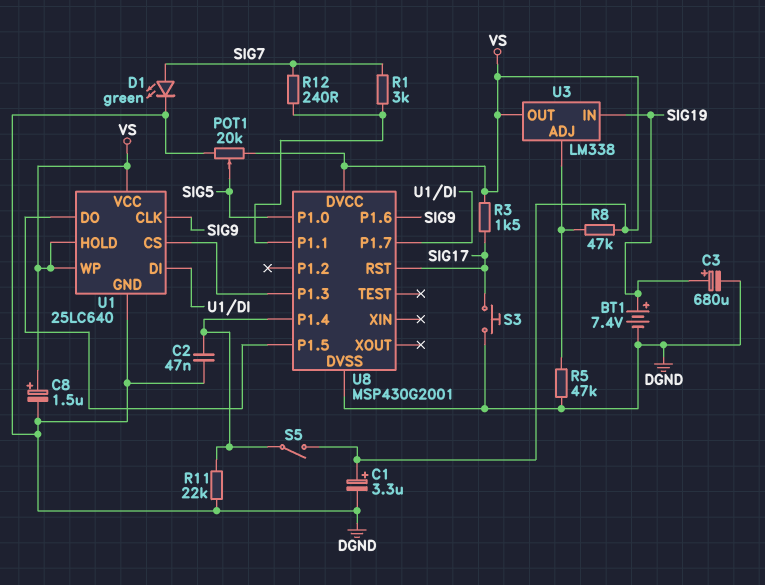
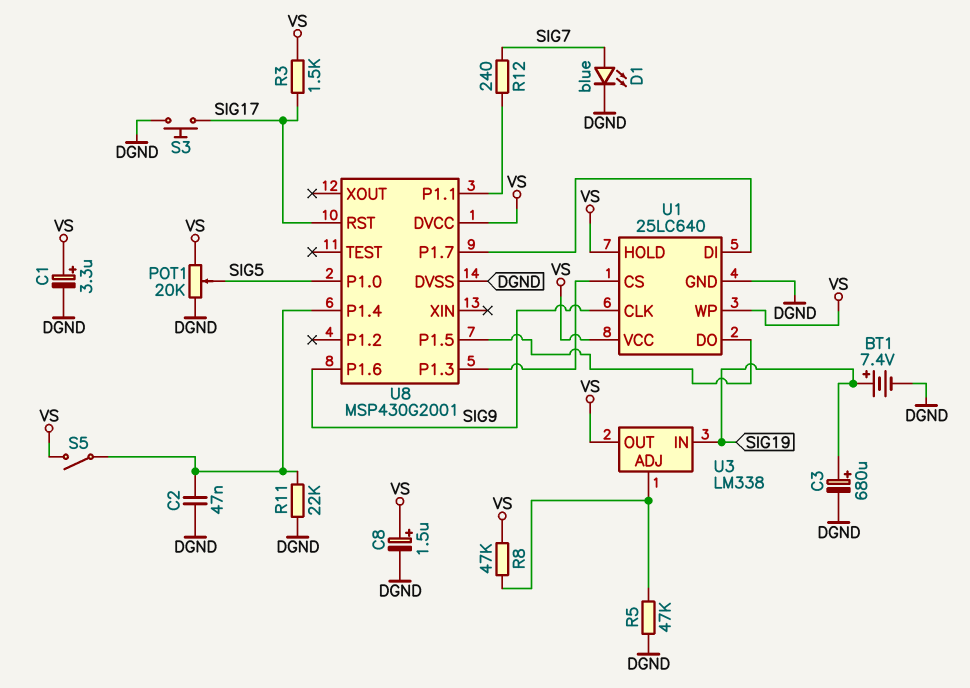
D1: LED green (A SIG7, K DGND) -> LED blue (A SIG7, K DGND)
R1: 3k (SIG7, U8/P1.1) -> none

